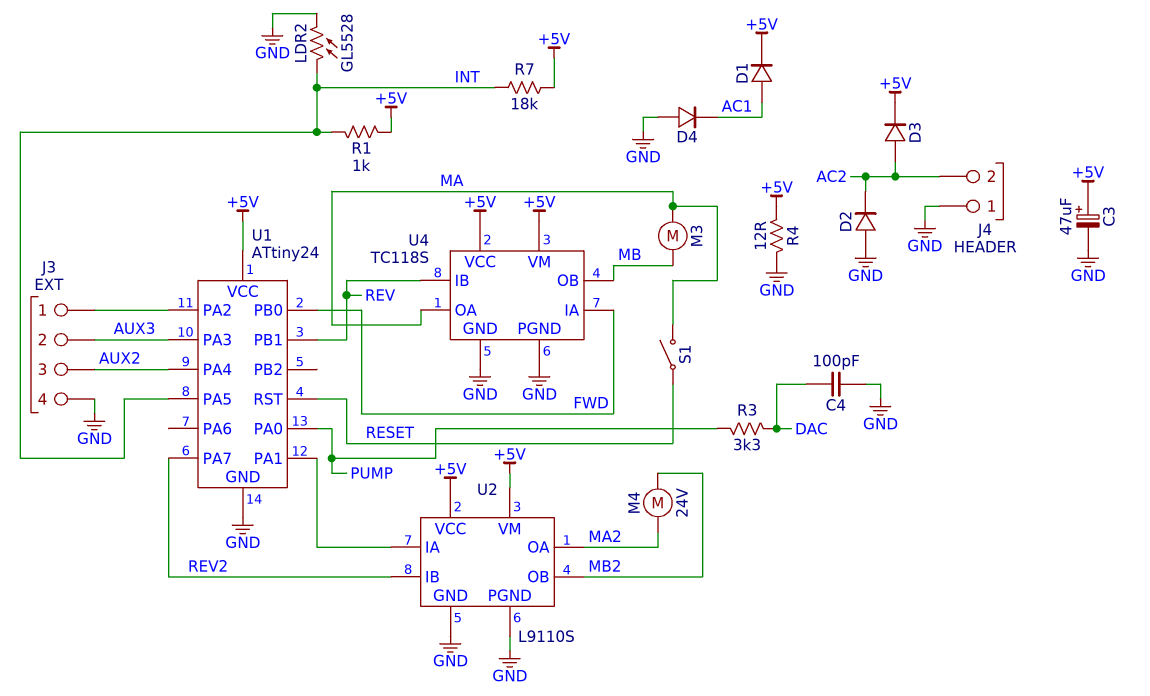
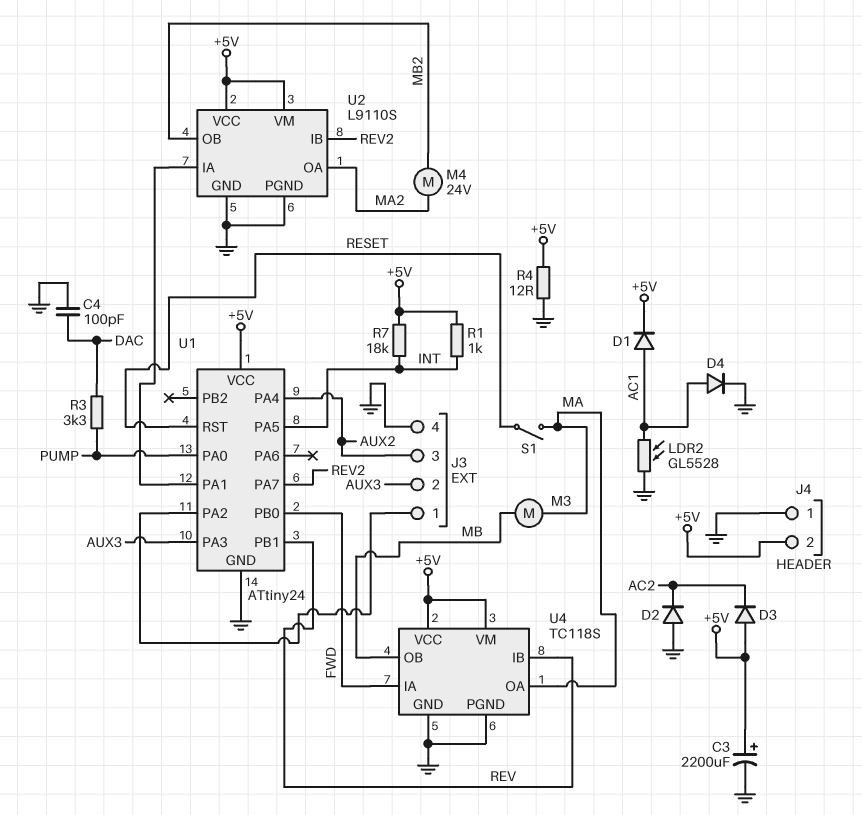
C3: 47uF (plus +5V, minus GND) -> 2200uF (plus +5V, minus GND)
D3: diode (A AC2, K +5V) -> diode (A +5V, K AC2)
D4: diode (A GND, K AC1) -> diode (A AC1, K GND)
J4 pin 2: AC2 -> +5V
LDR2: GL5528 (GND, INT) -> GL5528 (AC1, GND)

